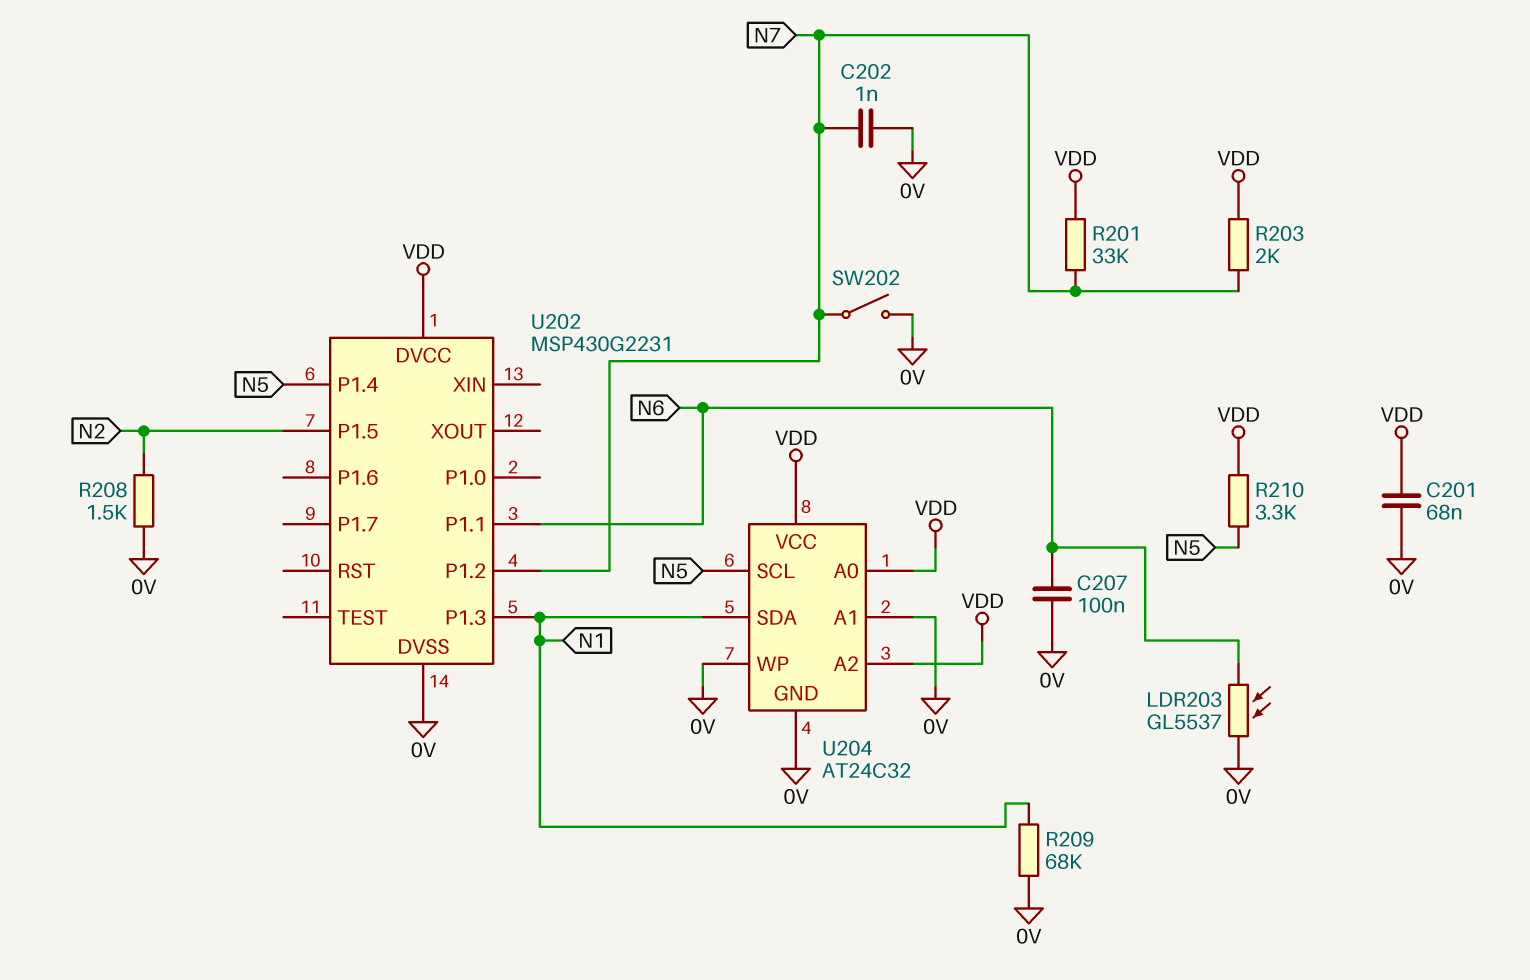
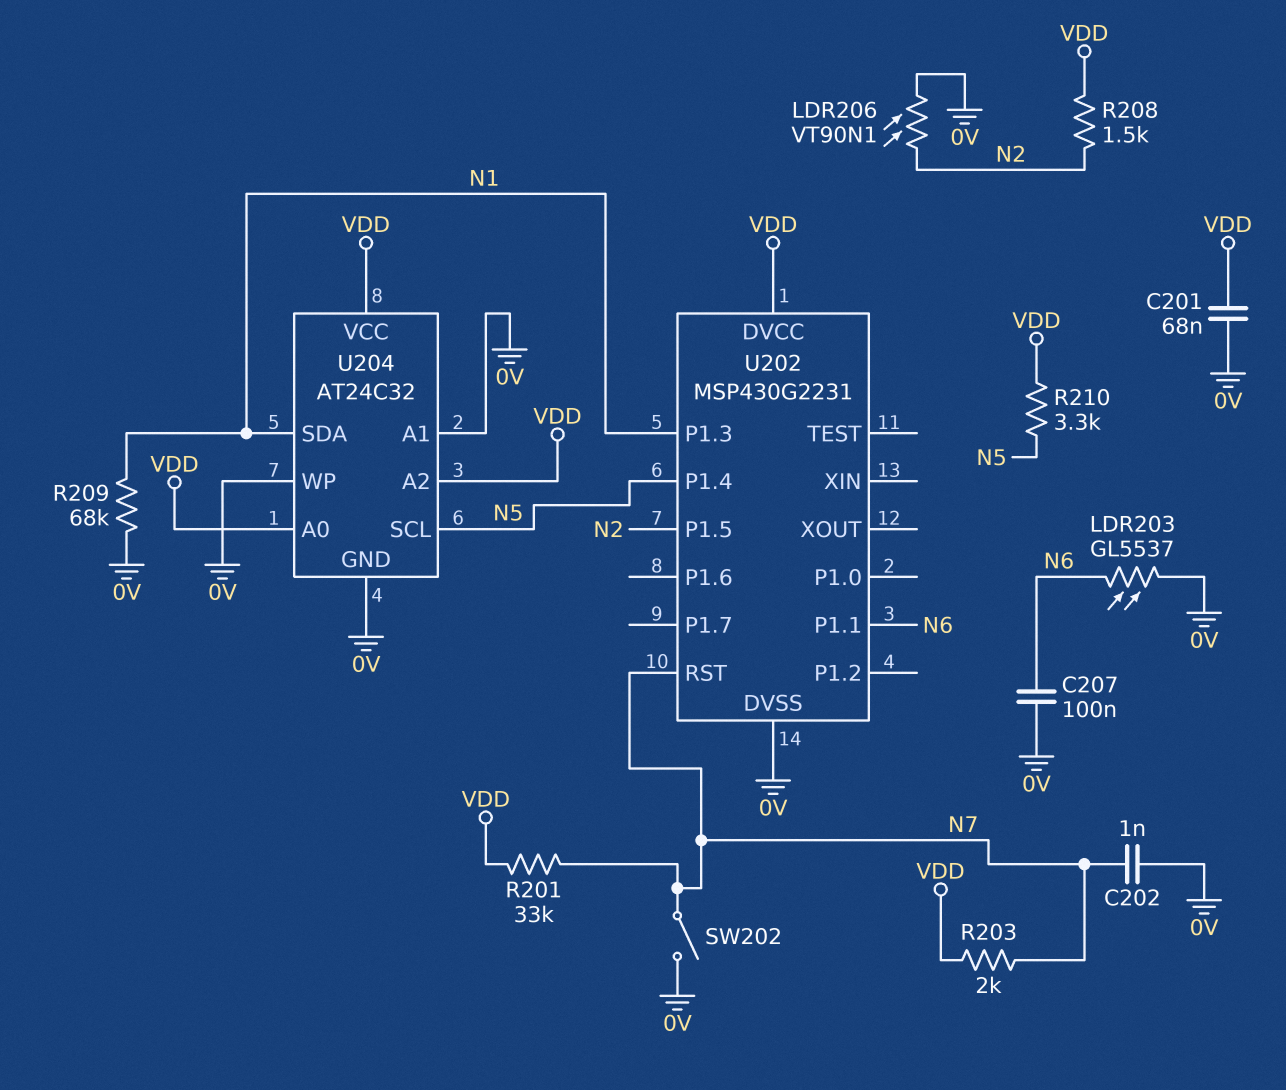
LDR206: none -> VT90N1 (0V, N2)
R208: 1.5k (0V, N2) -> 1.5k (N2, VDD)
U202 pin P1.2: N7 -> none
U202 pin RST: none -> N7

